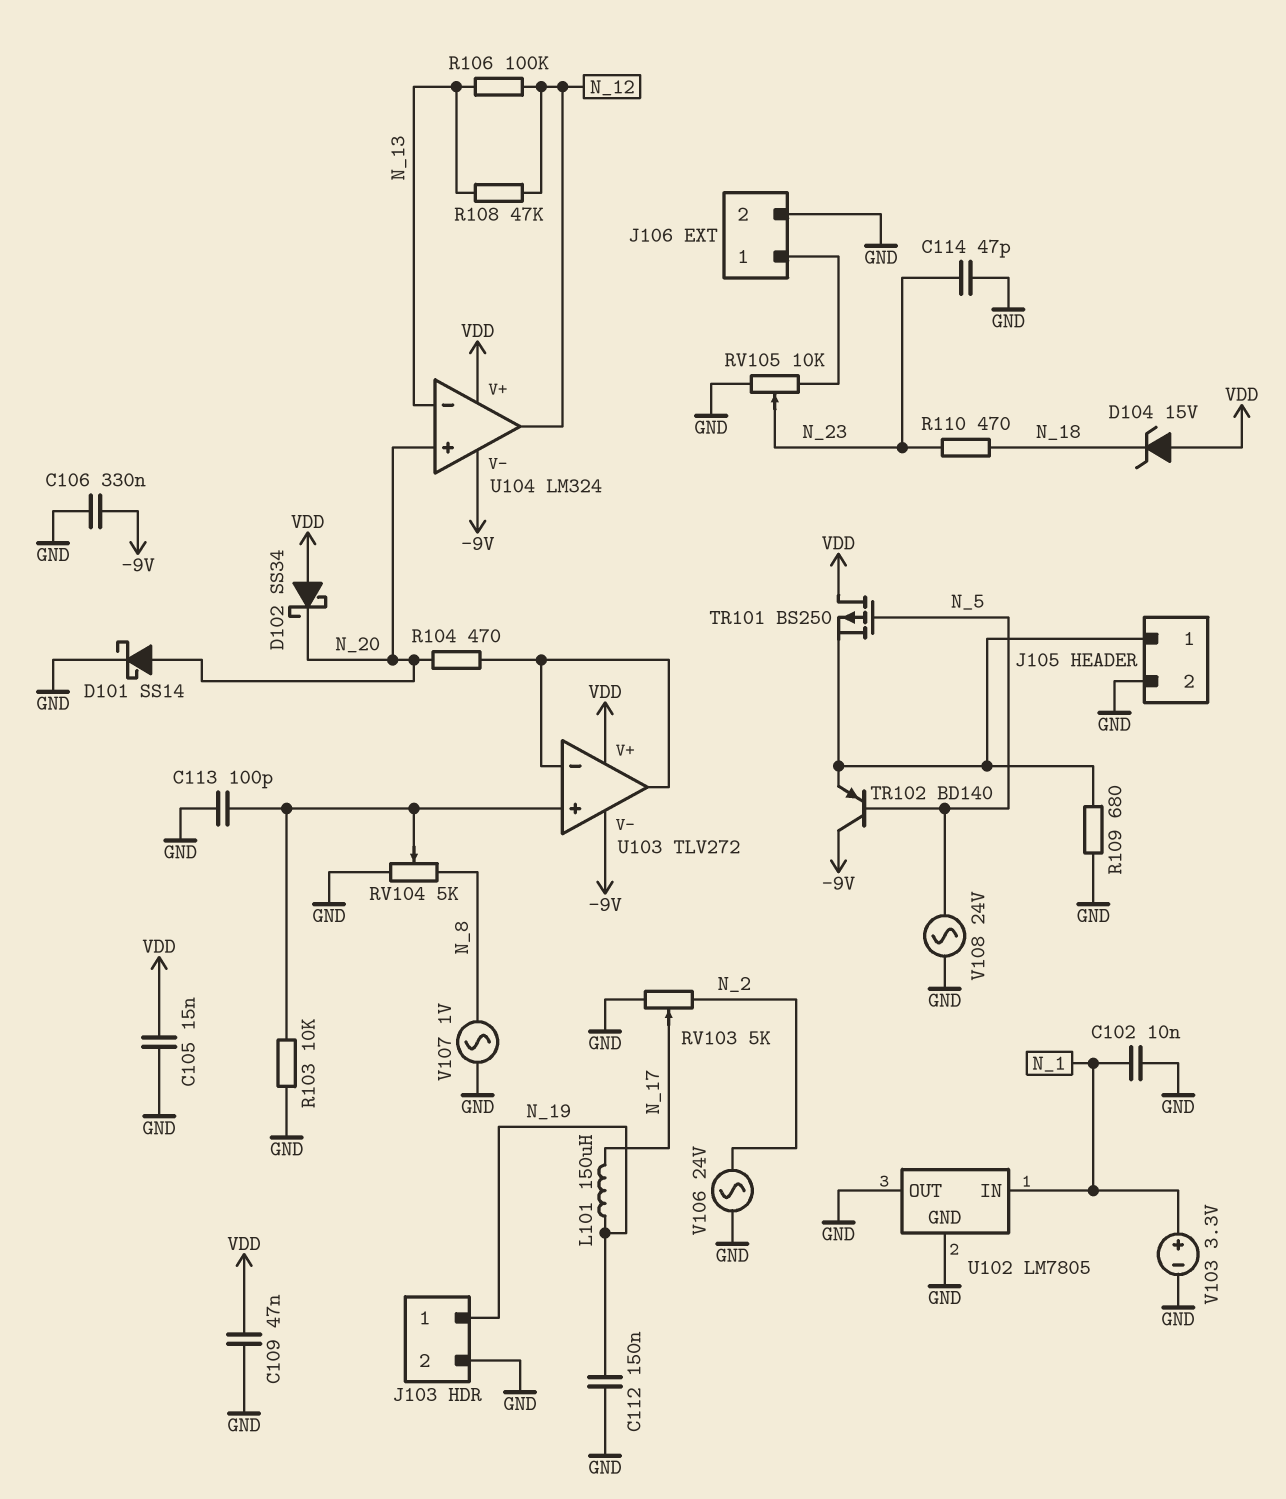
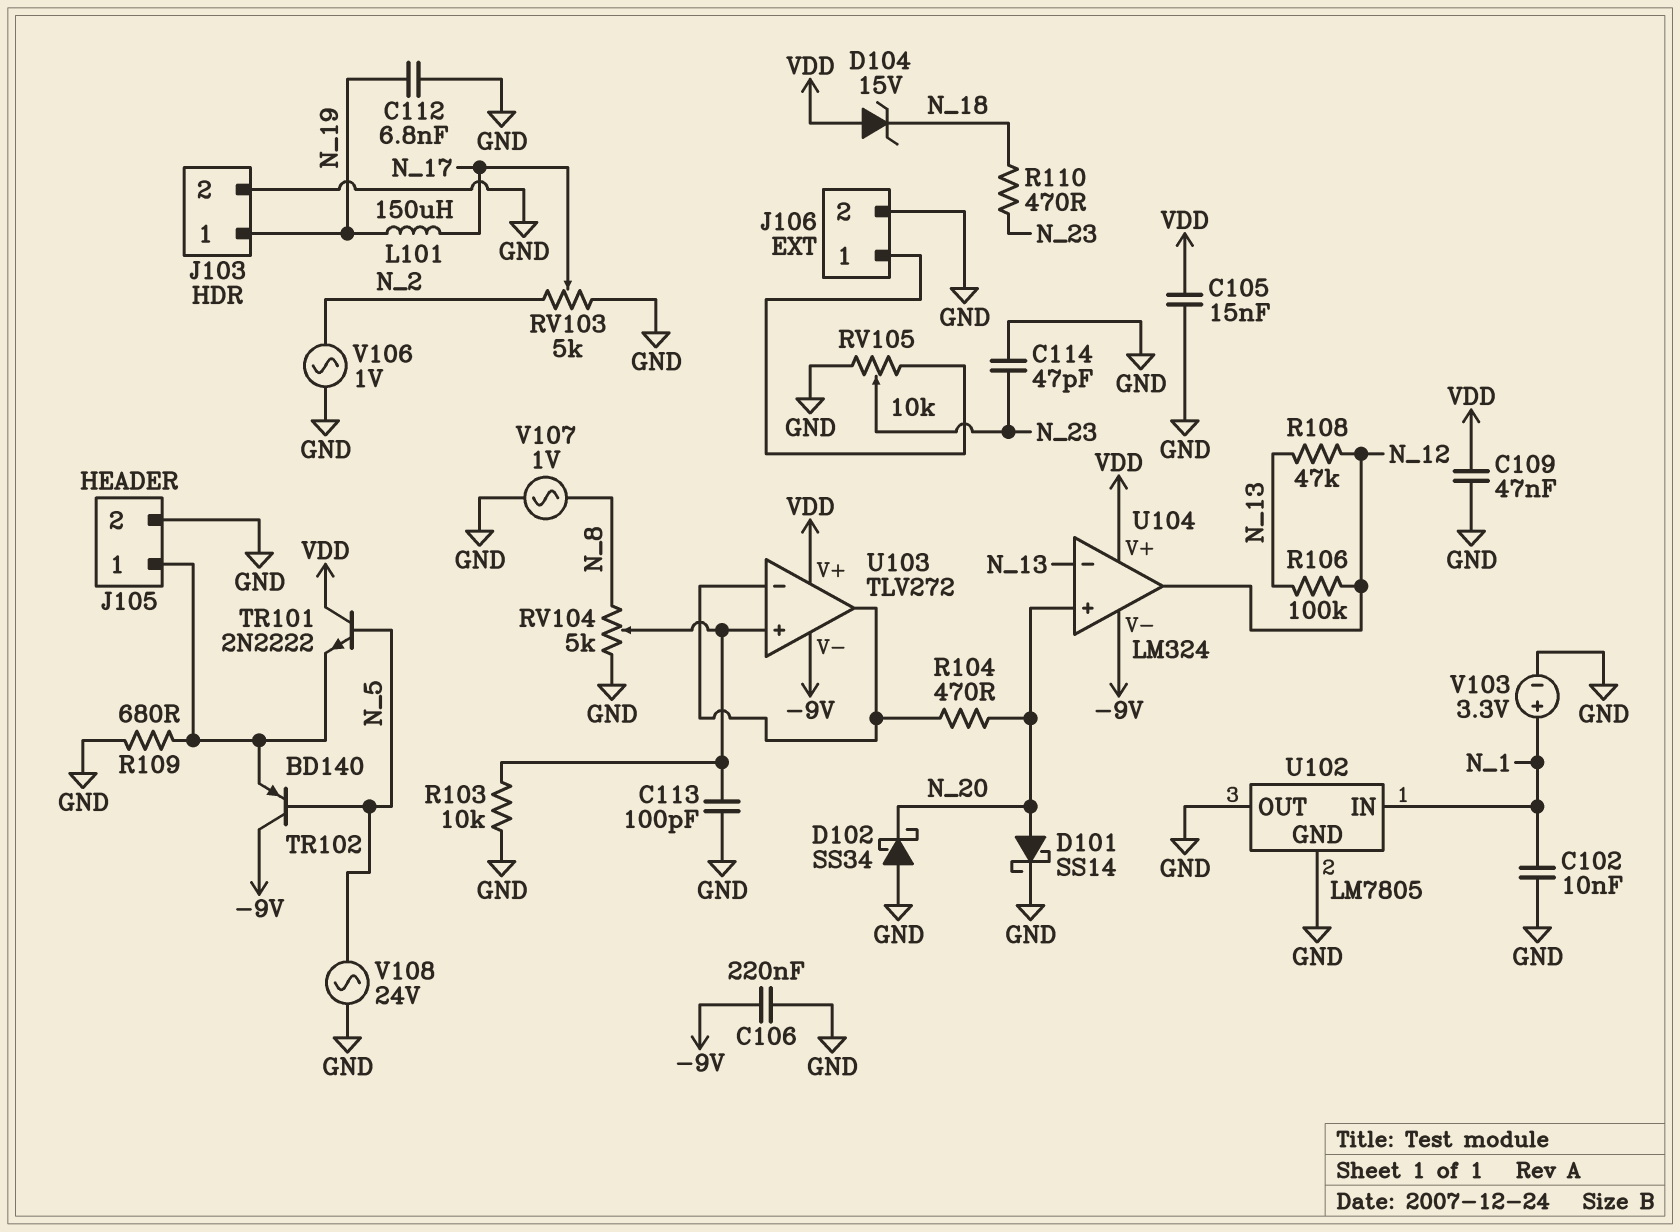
C106: 330nF (-9V, GND) -> 220nF (-9V, GND)
C112: 150nF (GND, N_19) -> 6.8nF (GND, N_19)
D102: schottky SS34 (A VDD, K N_20) -> schottky SS34 (A GND, K N_20)
TR101: PMOS BS250 (G N_5, D VDD, S J105/1) -> NPN 2N2222 (B N_5, C VDD, E J105/1)
V106: AC 24V (GND, N_2) -> AC 1V (GND, N_2)

